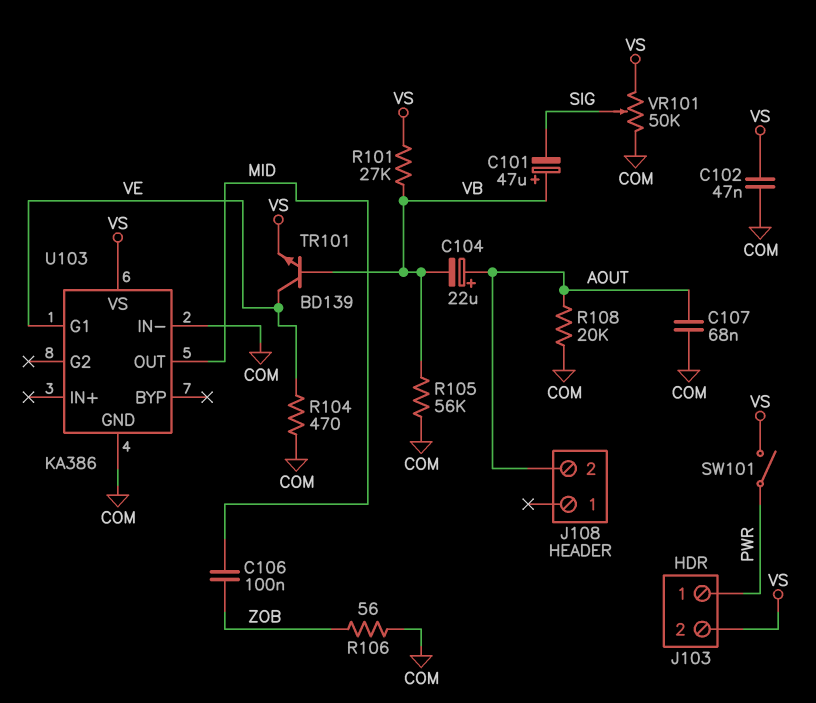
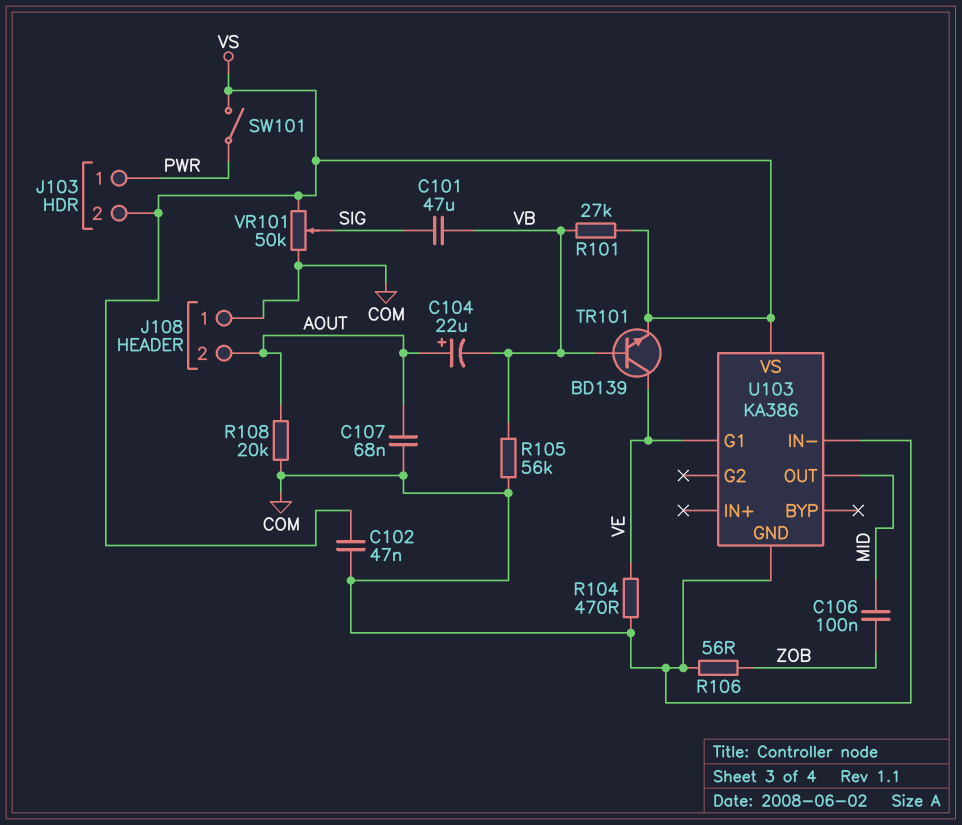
C101: 47uF (plus VB, minus SIG) -> 47uF (SIG, VB)
J108 pin 1: none -> COM

